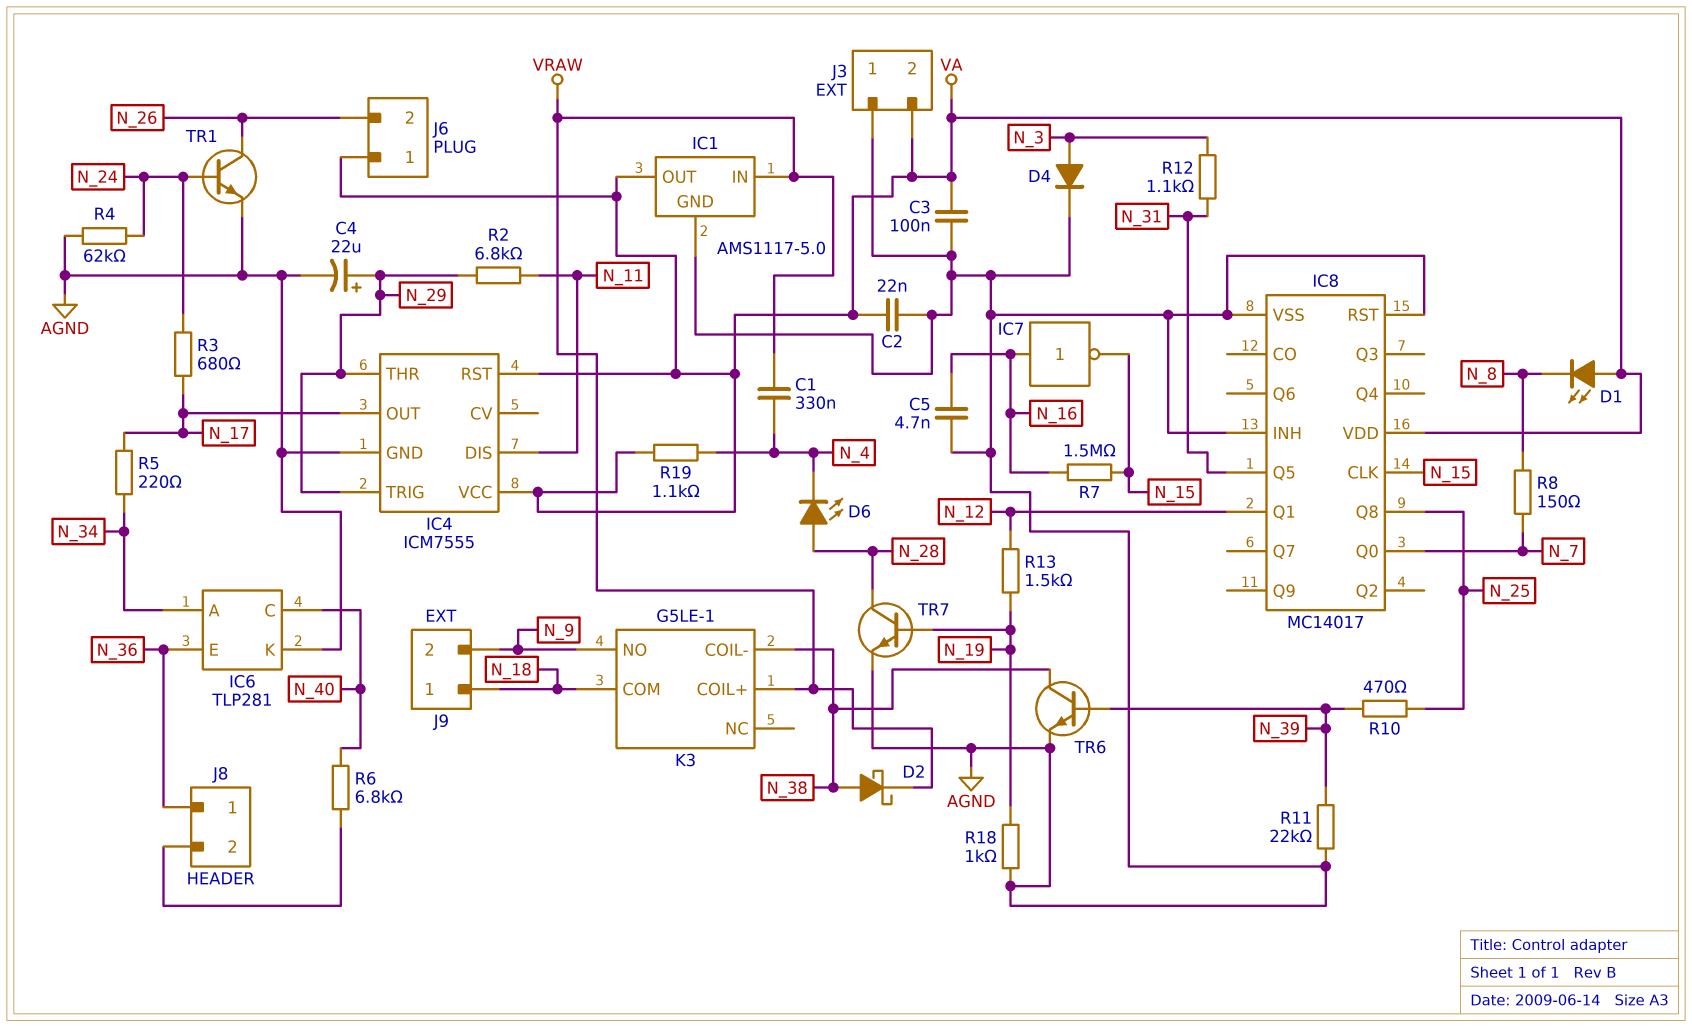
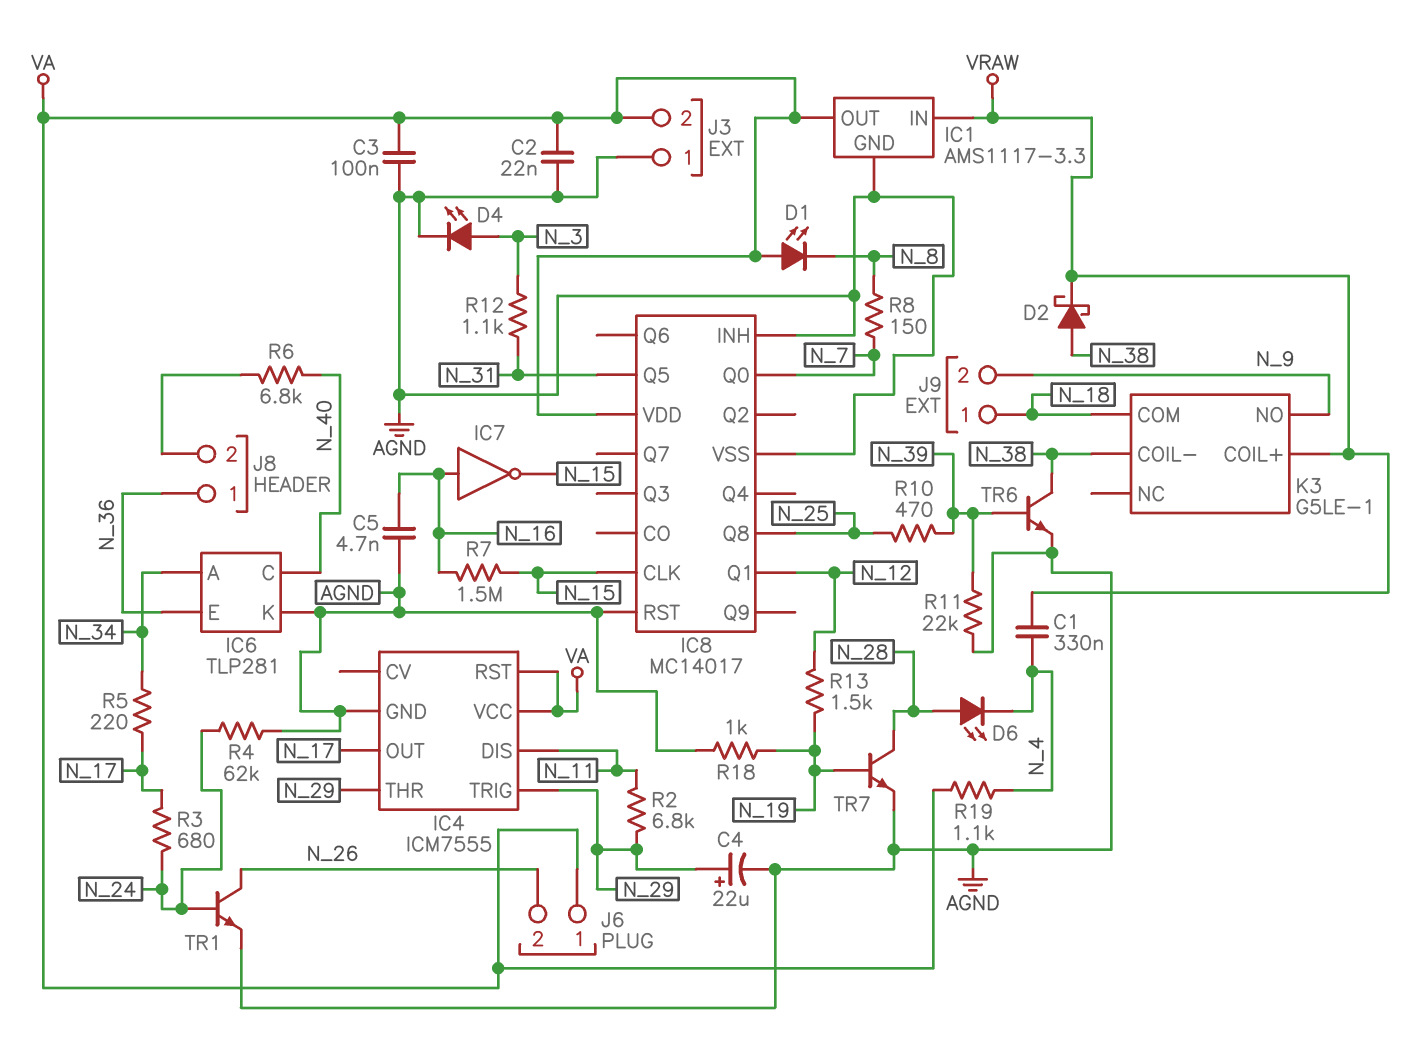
D4: diode (A N_3, K AGND) -> LED (A N_3, K AGND)
IC1: AMS1117-5.0 -> AMS1117-3.3

